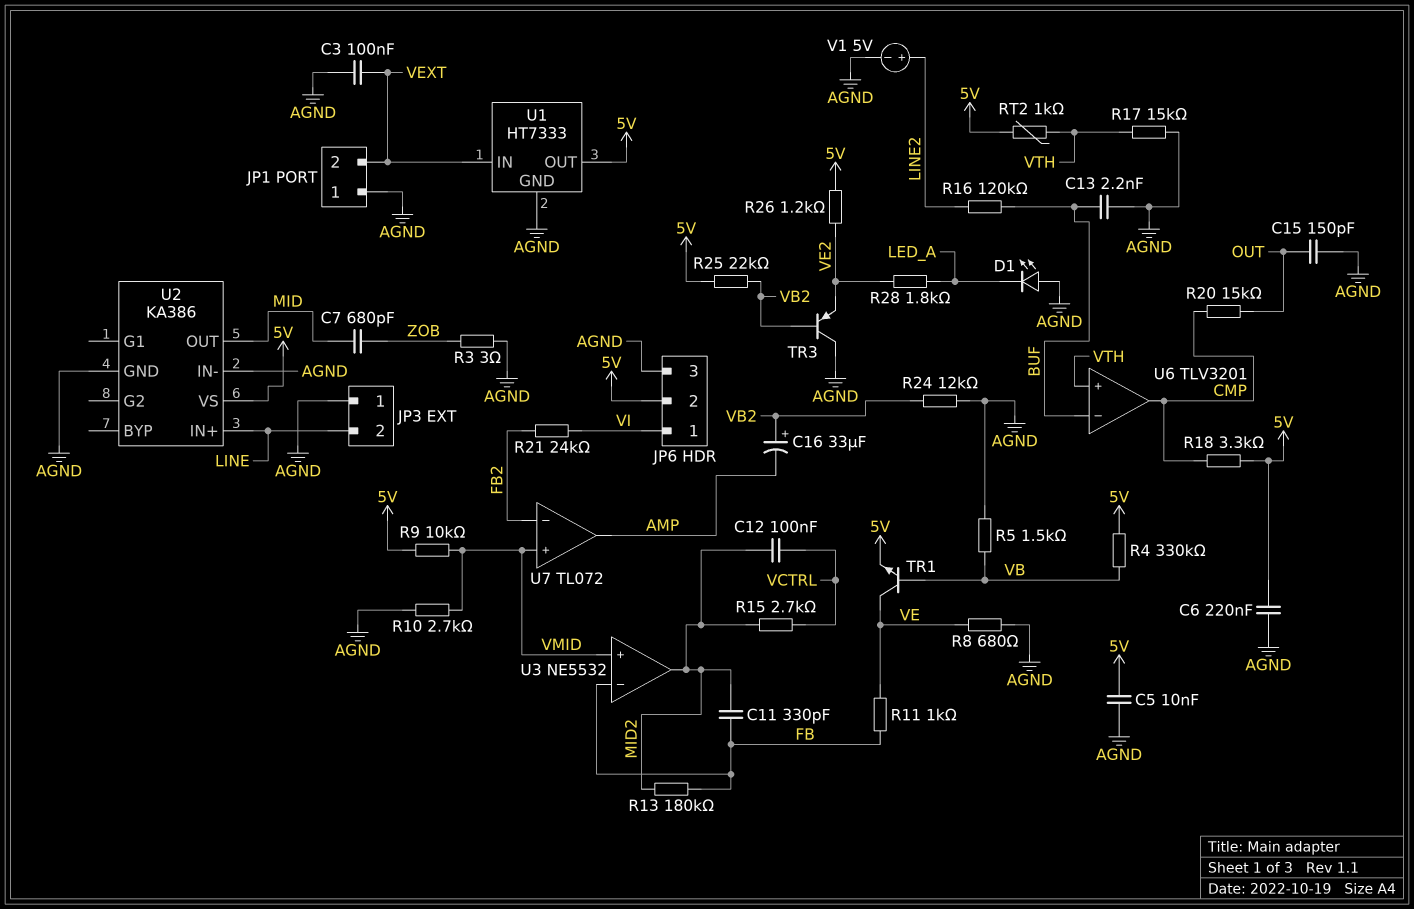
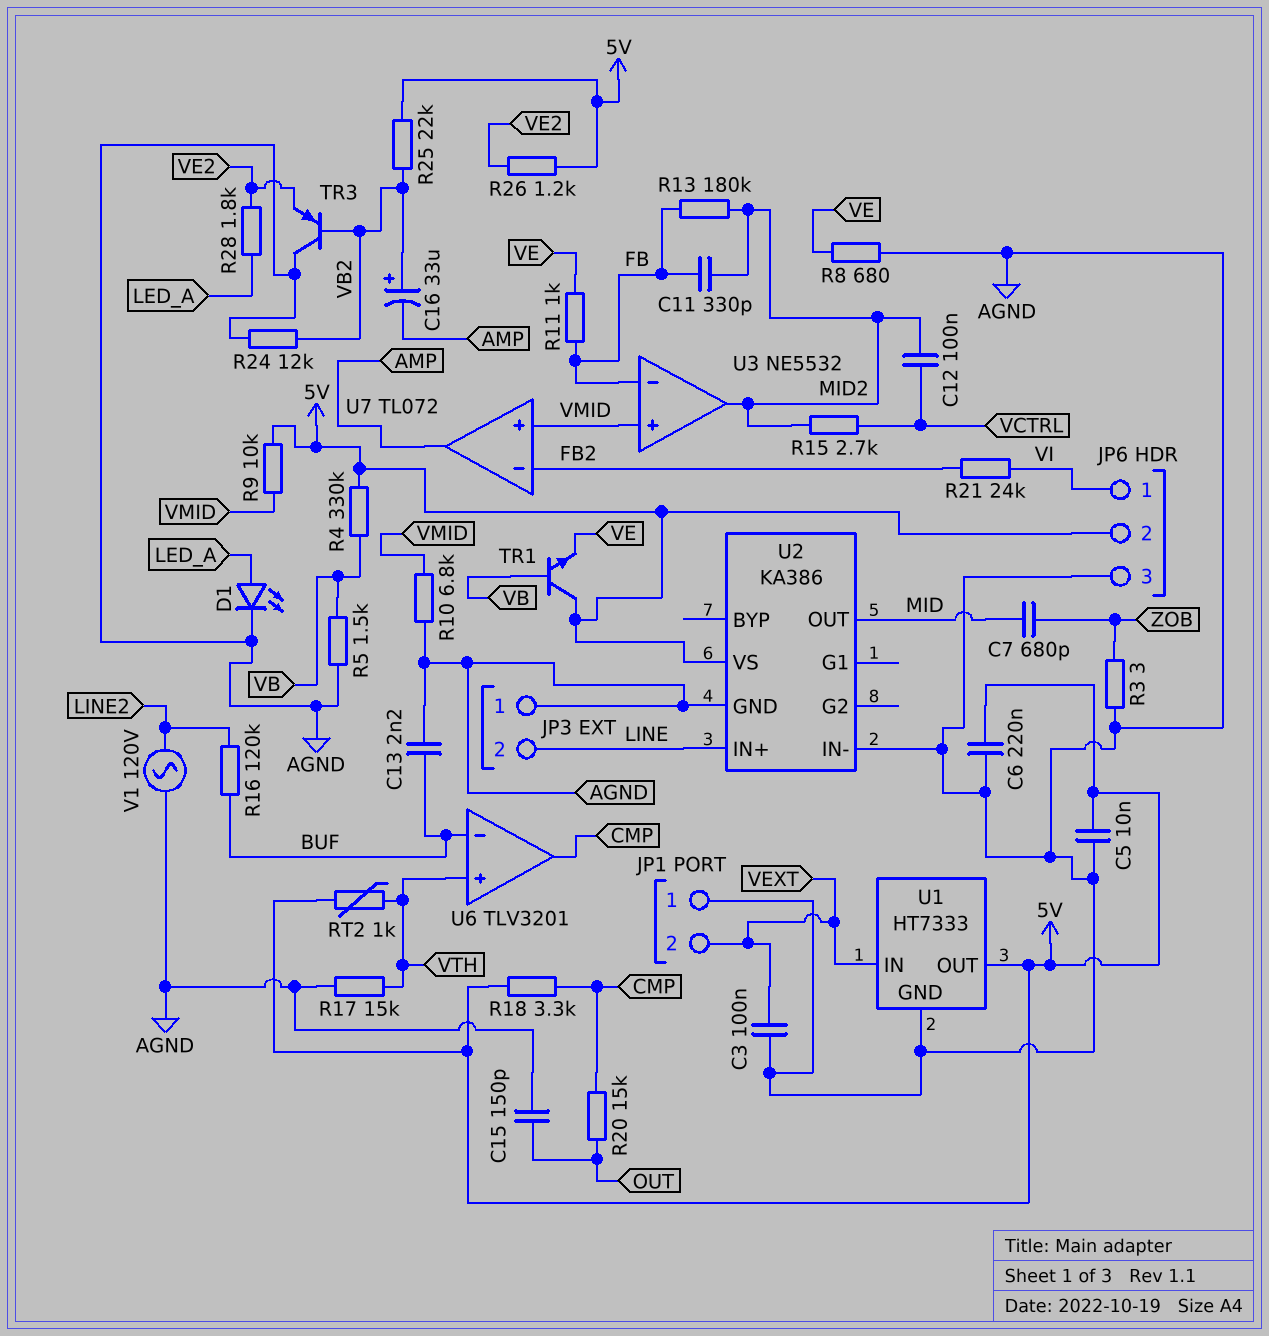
D1: LED (A AGND, K LED_A) -> LED (A LED_A, K AGND)
R10: 2.7k (AGND, VMID) -> 6.8k (AGND, VMID)
TR1: NPN (B VB, C VE, E 5V) -> NPN (B VB, C 5V, E VE)
V1: 5V (plus LINE2, minus AGND) -> AC 120V (AGND, LINE2)

